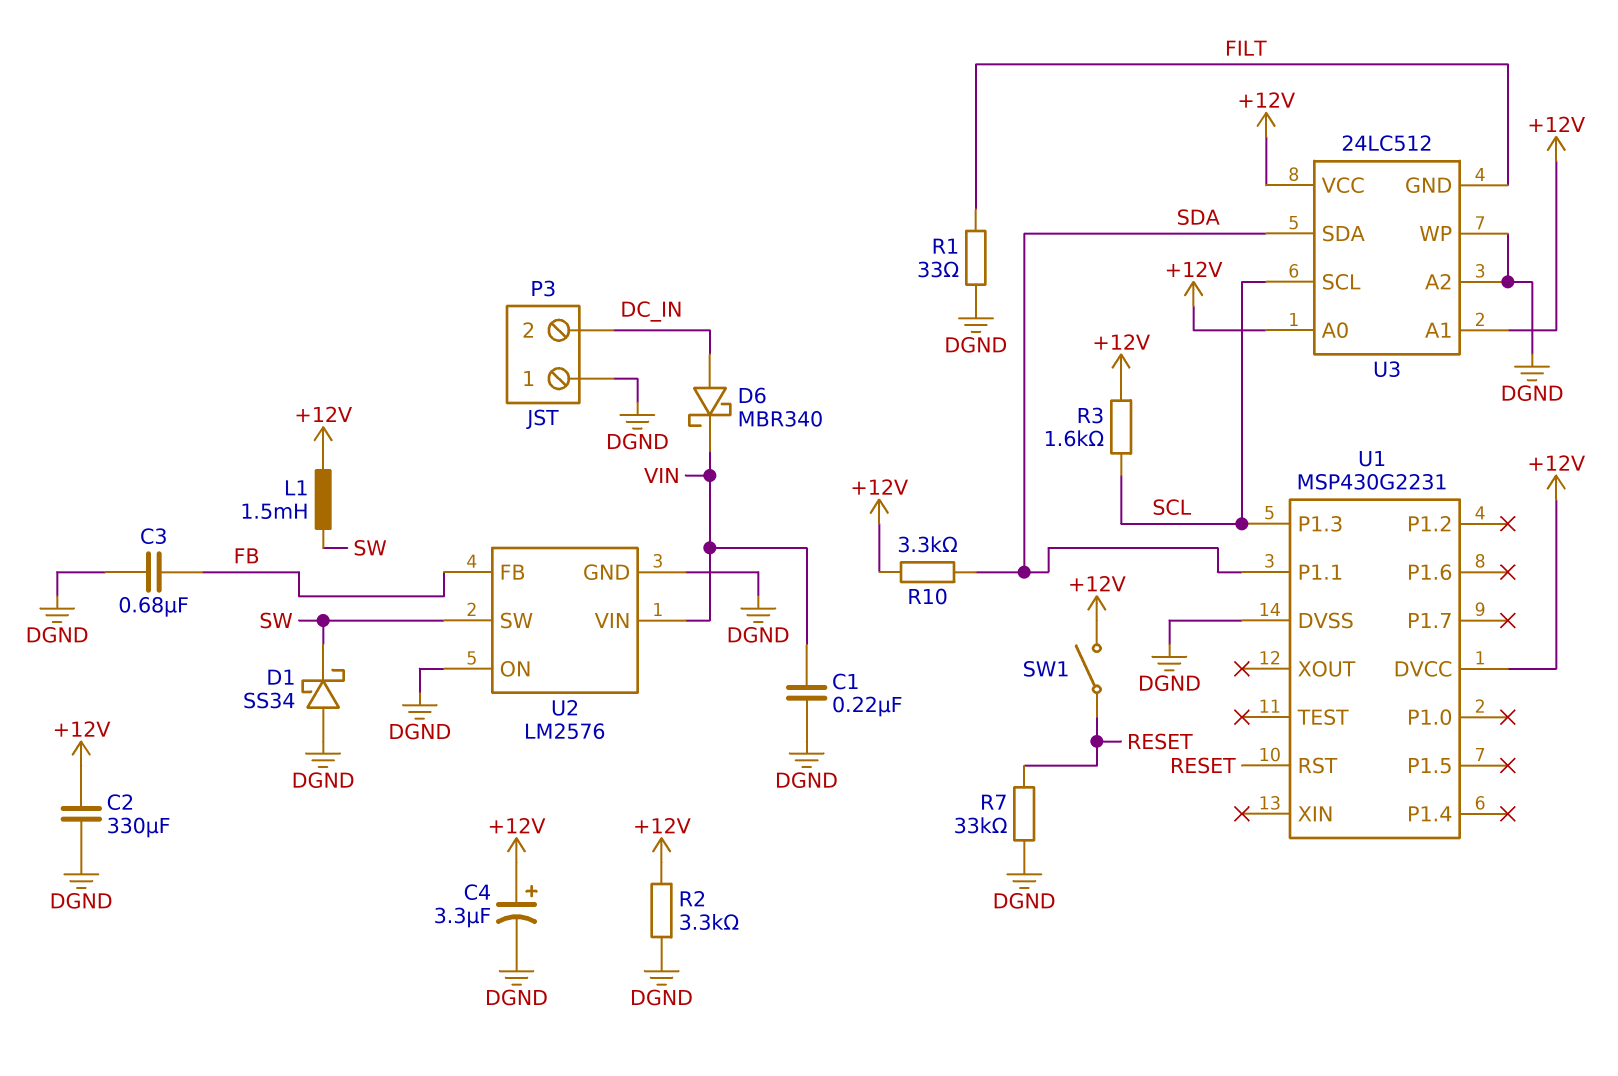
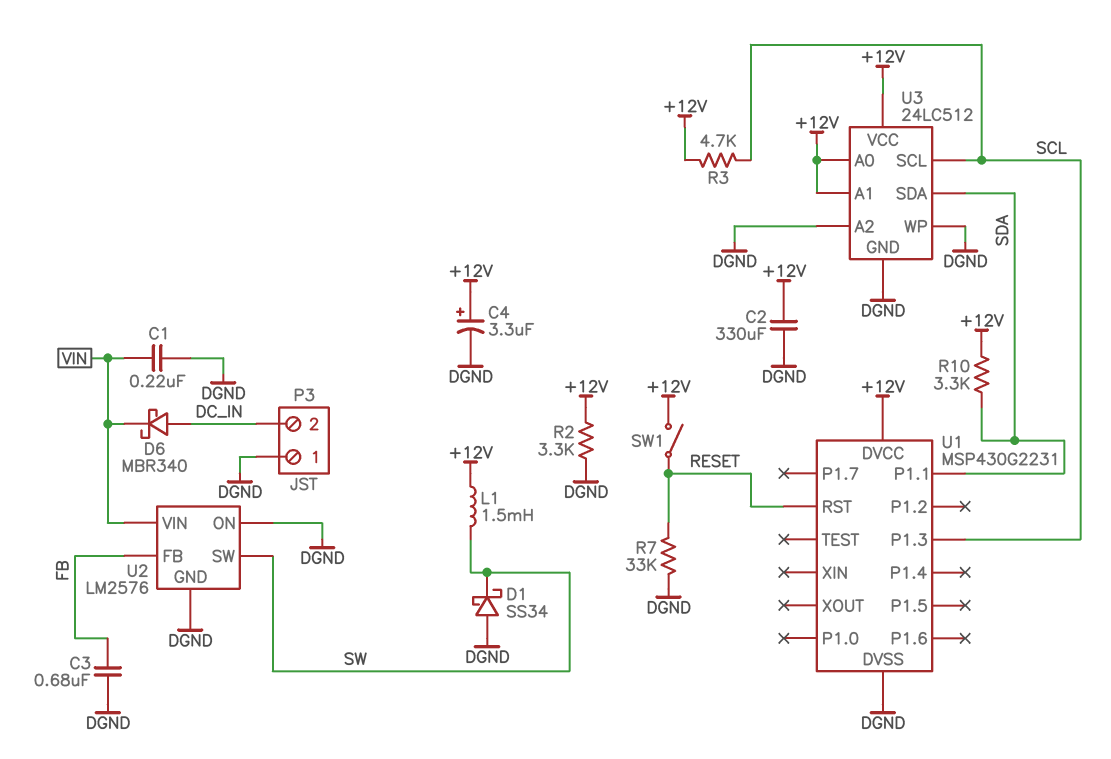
R1: 33 (DGND, FILT) -> none
R3: 1.6k (+12V, SCL) -> 4.7k (+12V, SCL)
U3 pin GND: FILT -> DGND

